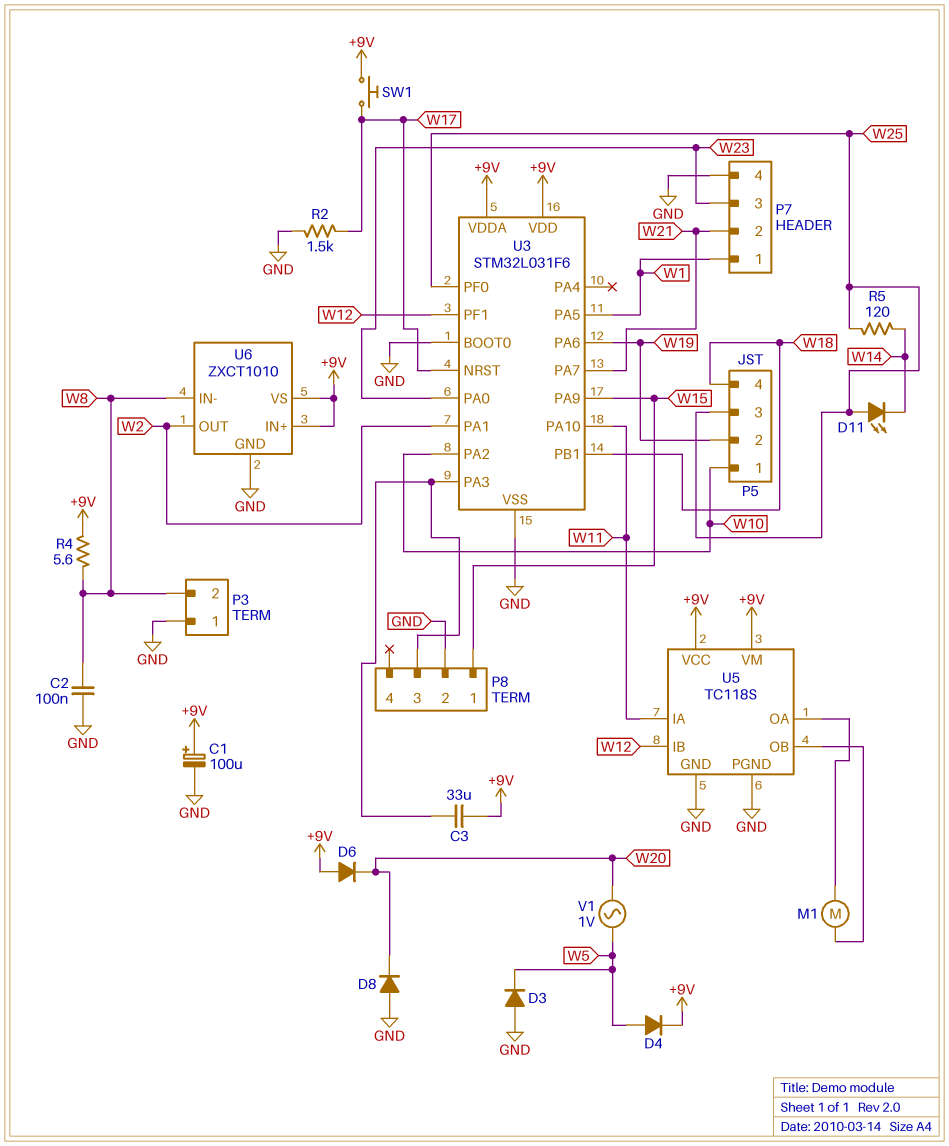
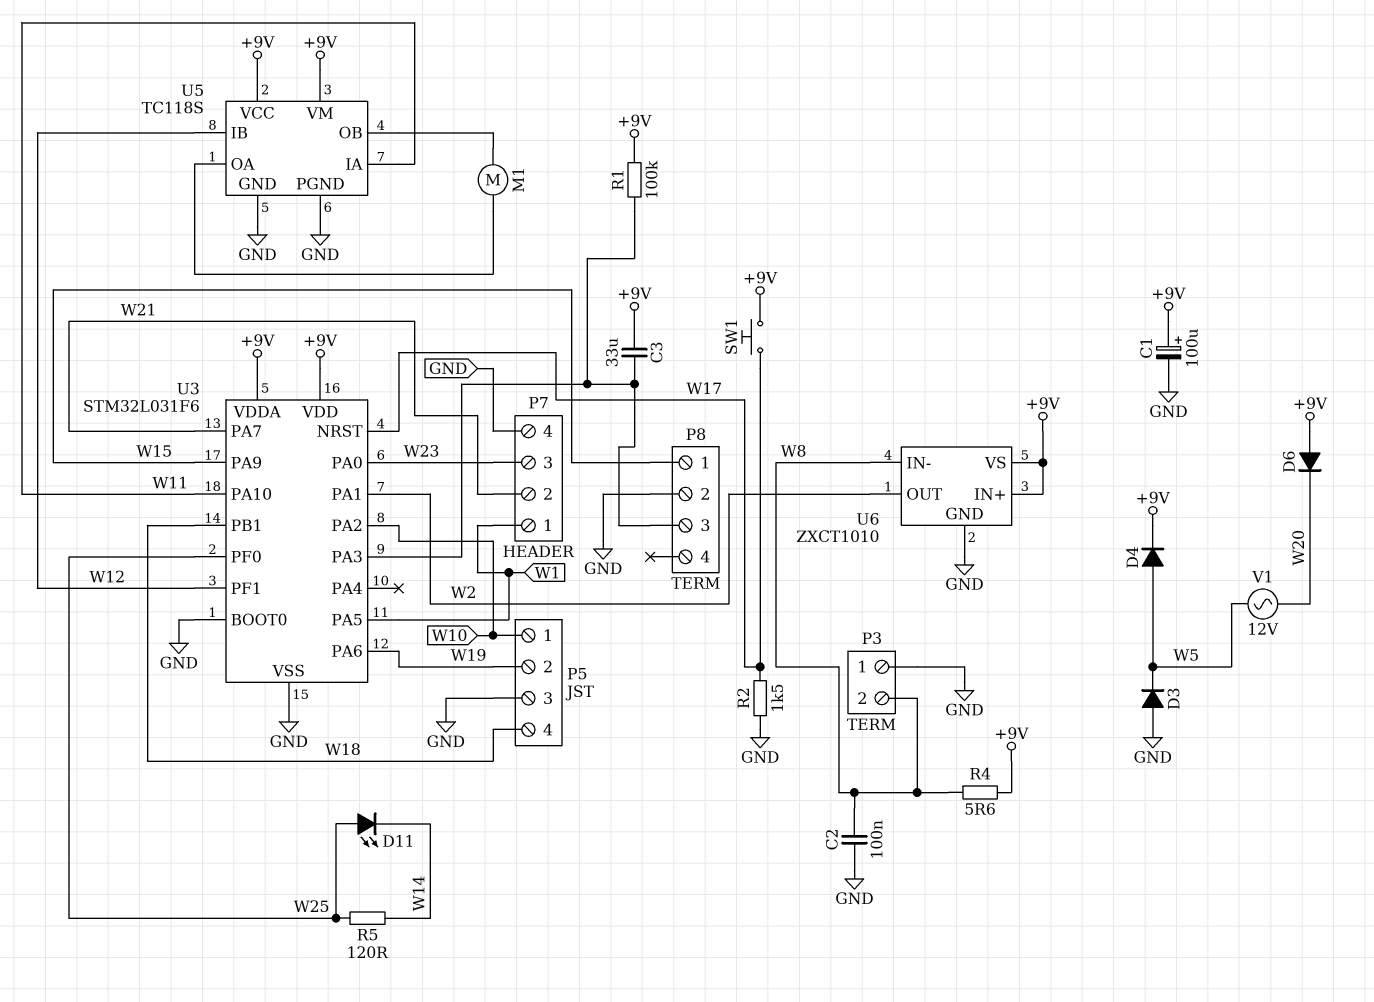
D8: diode (A GND, K W20) -> none
P5 pin 3: W25 -> GND
R1: none -> 100k (+9V, P8/3)
V1: AC 1V (W5, W20) -> AC 12V (W5, W20)

